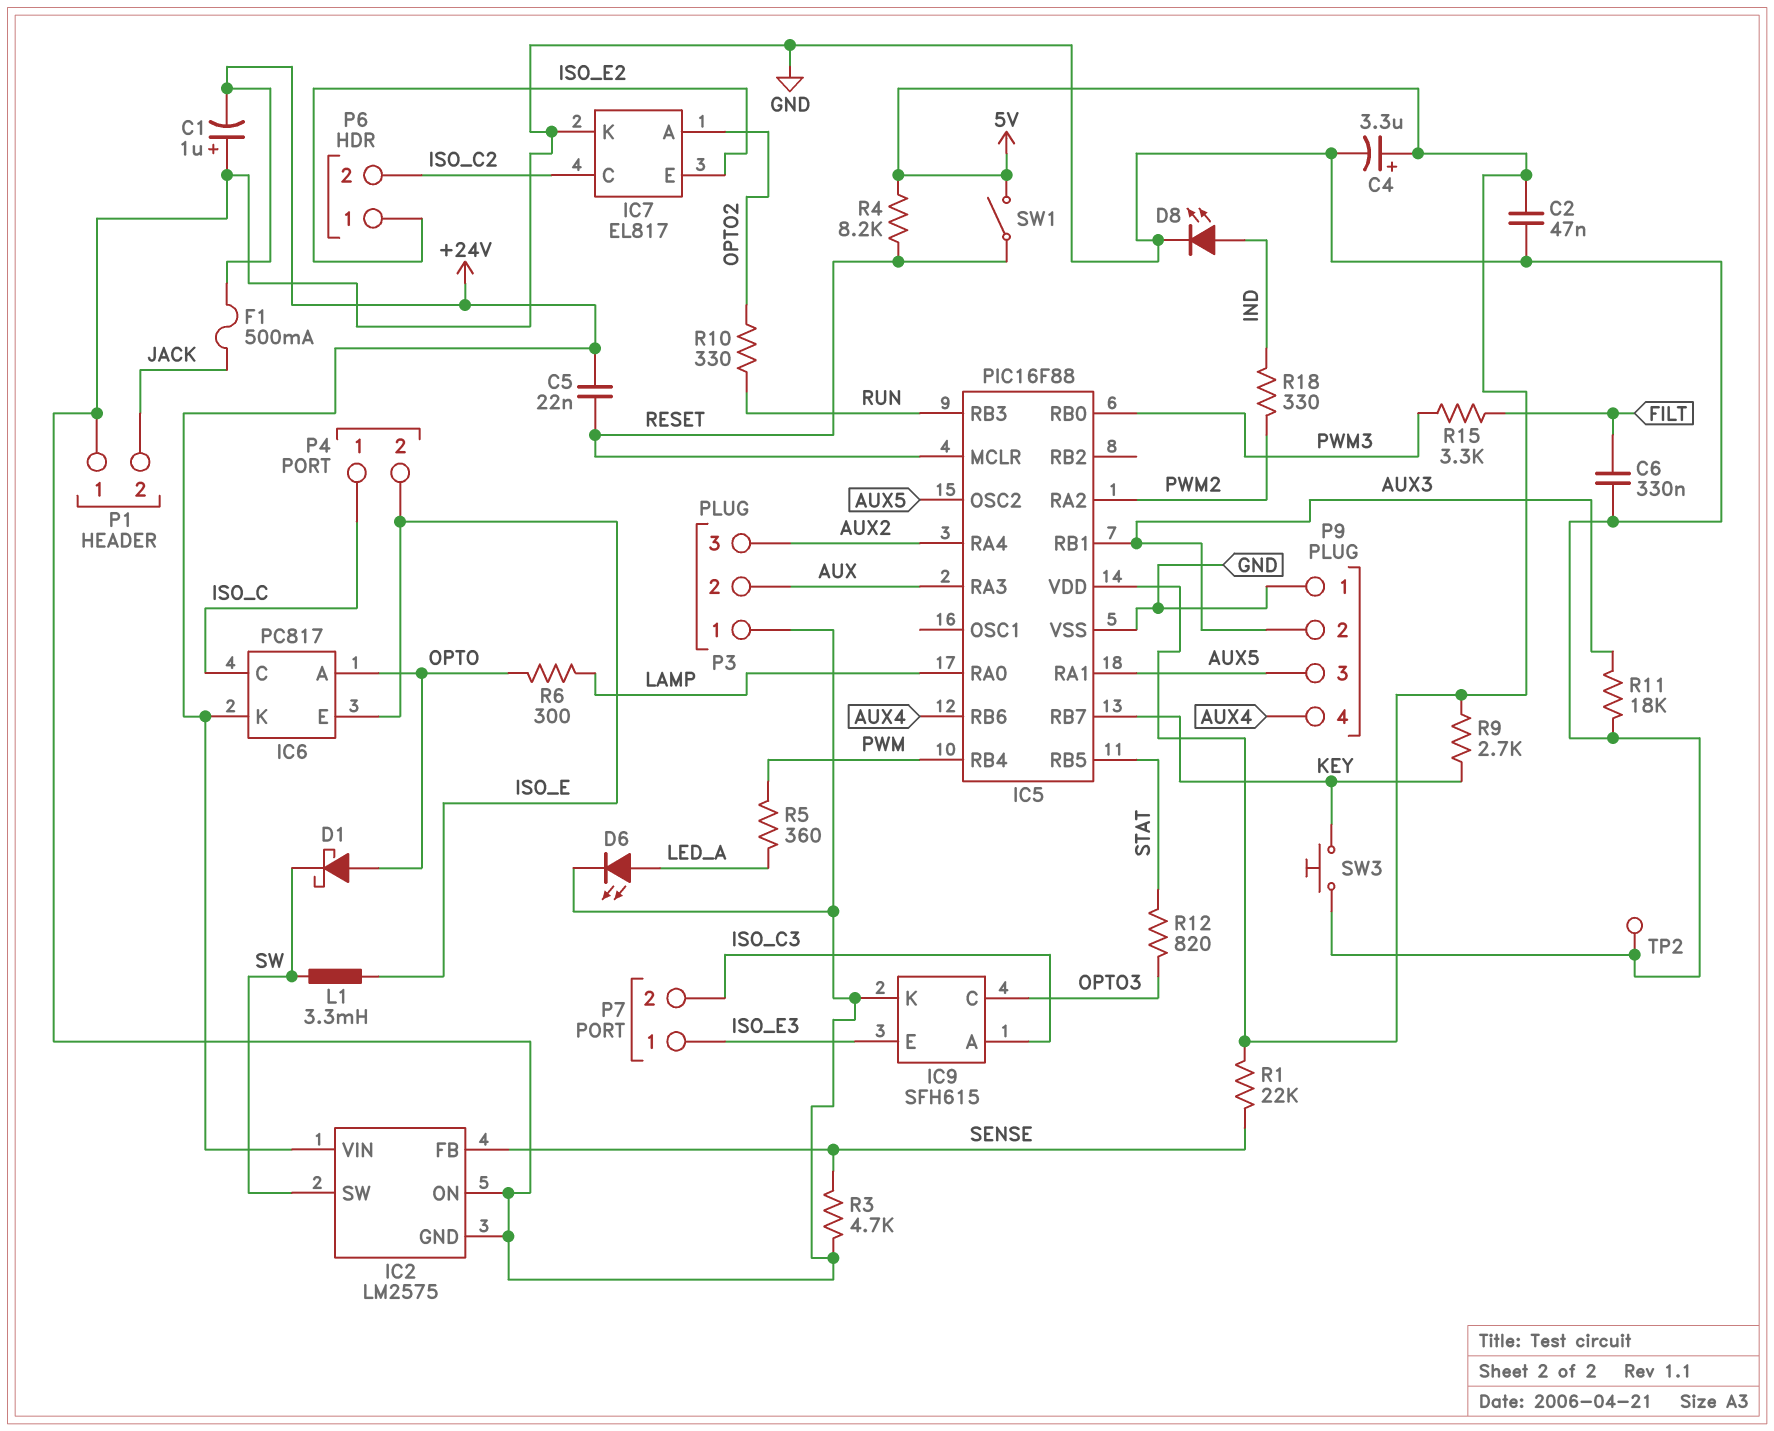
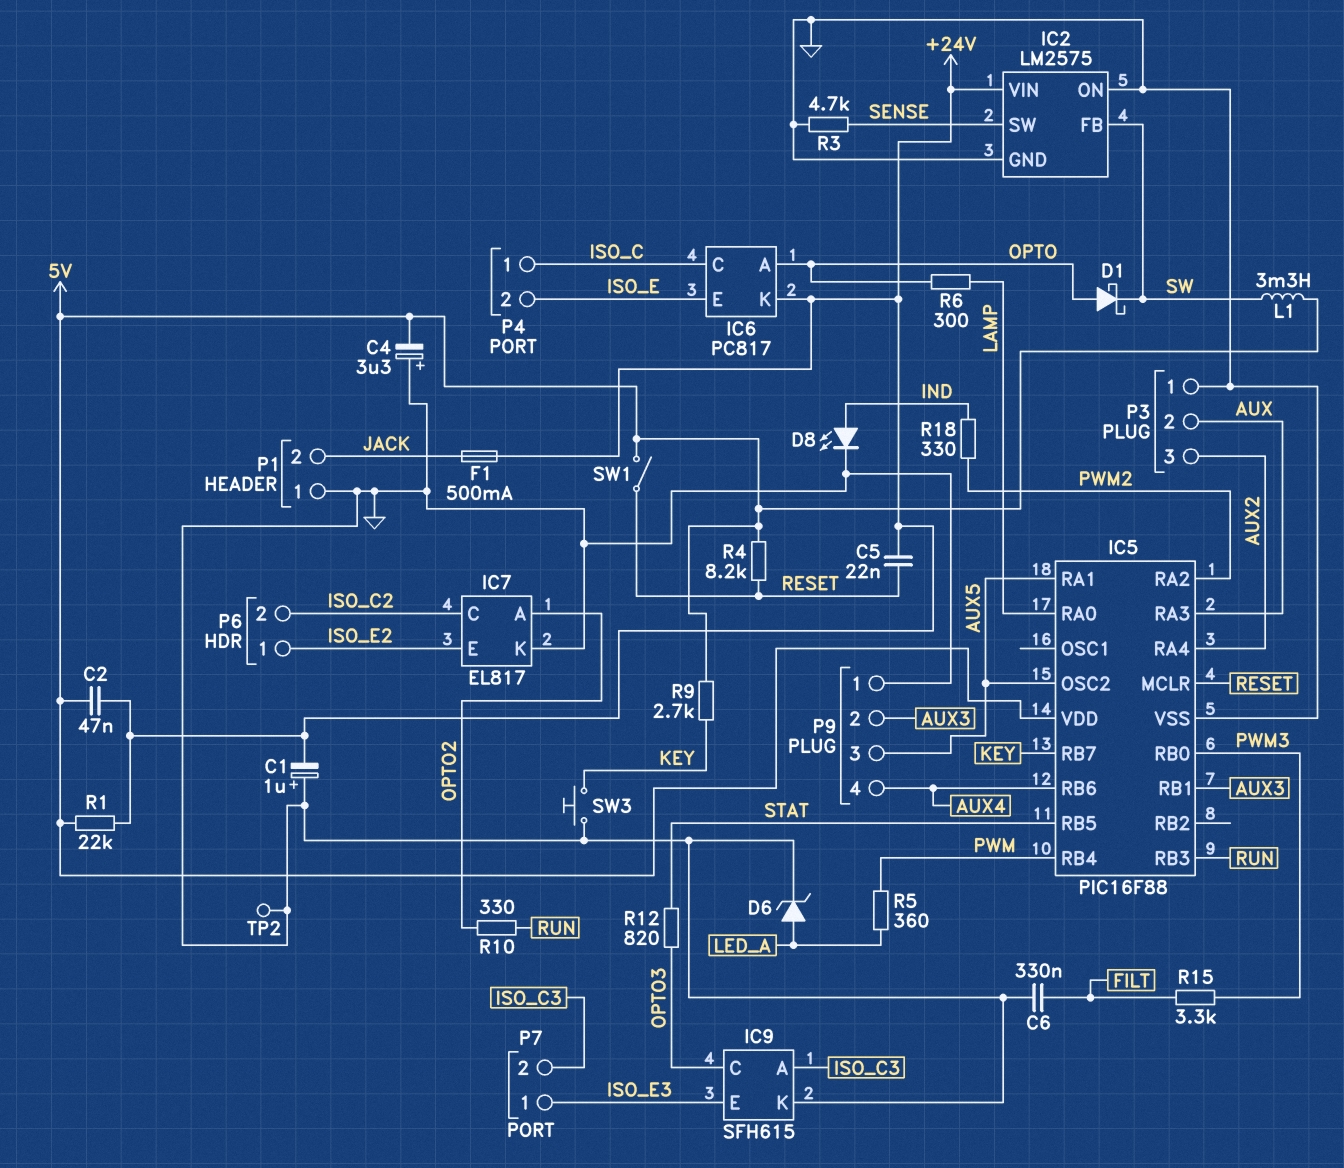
C2: 47nF (5V, GND) -> 47nF (+24V, 5V)
C4: 3.3uF (plus 5V, minus GND) -> 3.3uF (plus GND, minus 5V)
D6: LED (A LED_A, K GND) -> zener (A LED_A, K GND)
IC2 pin FB: SENSE -> SW
IC2 pin SW: SW -> SENSE
L1: 3.3mH (ISO_E, SW) -> 3.3mH (5V, SW)
R1: 22k (5V, SENSE) -> 22k (+24V, 5V)
R11: 18k (AUX3, GND) -> none

